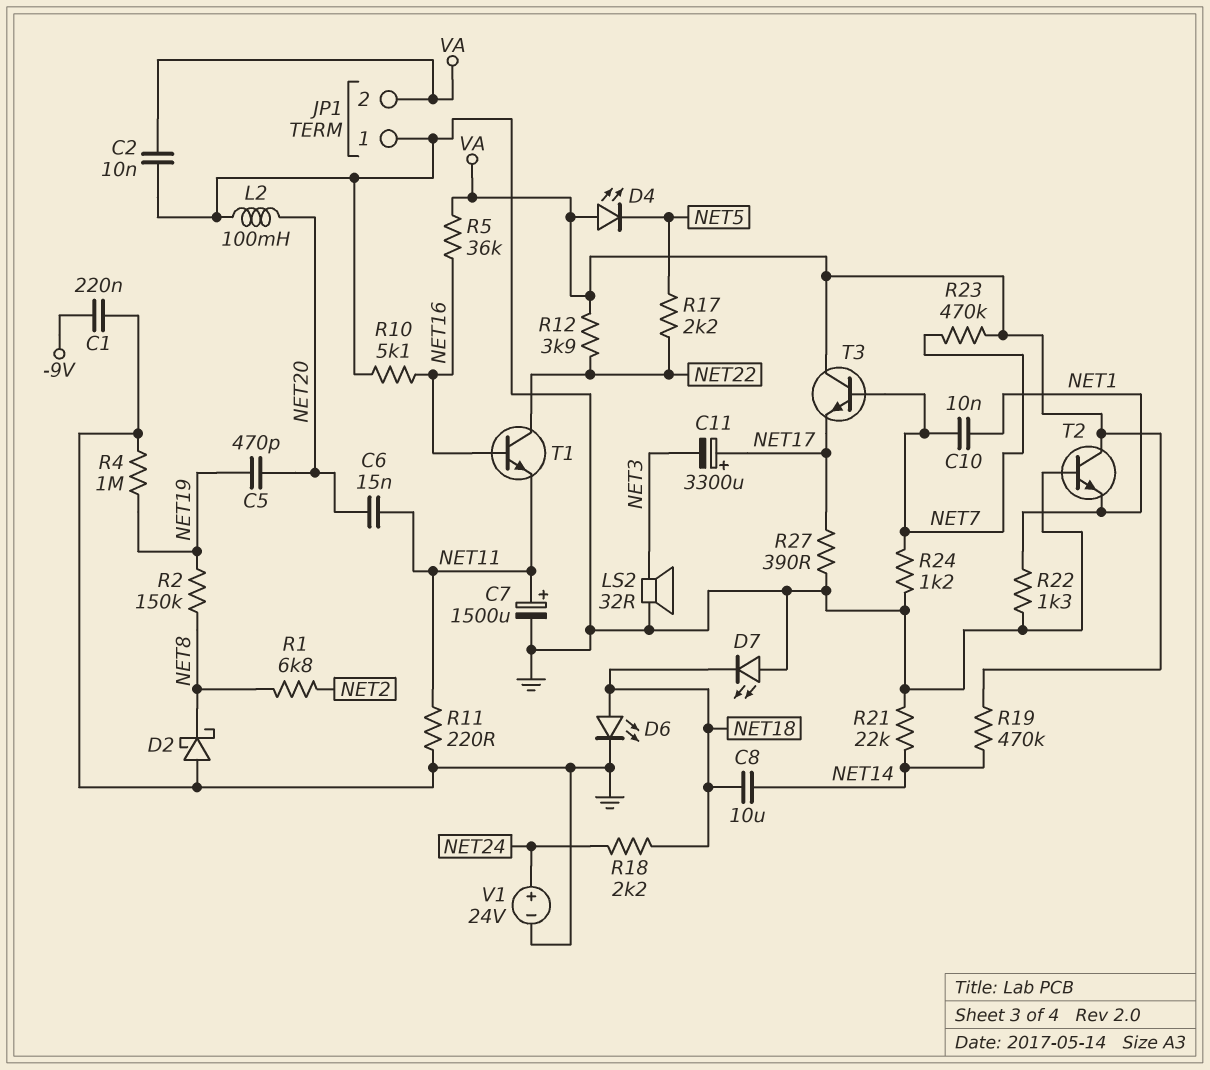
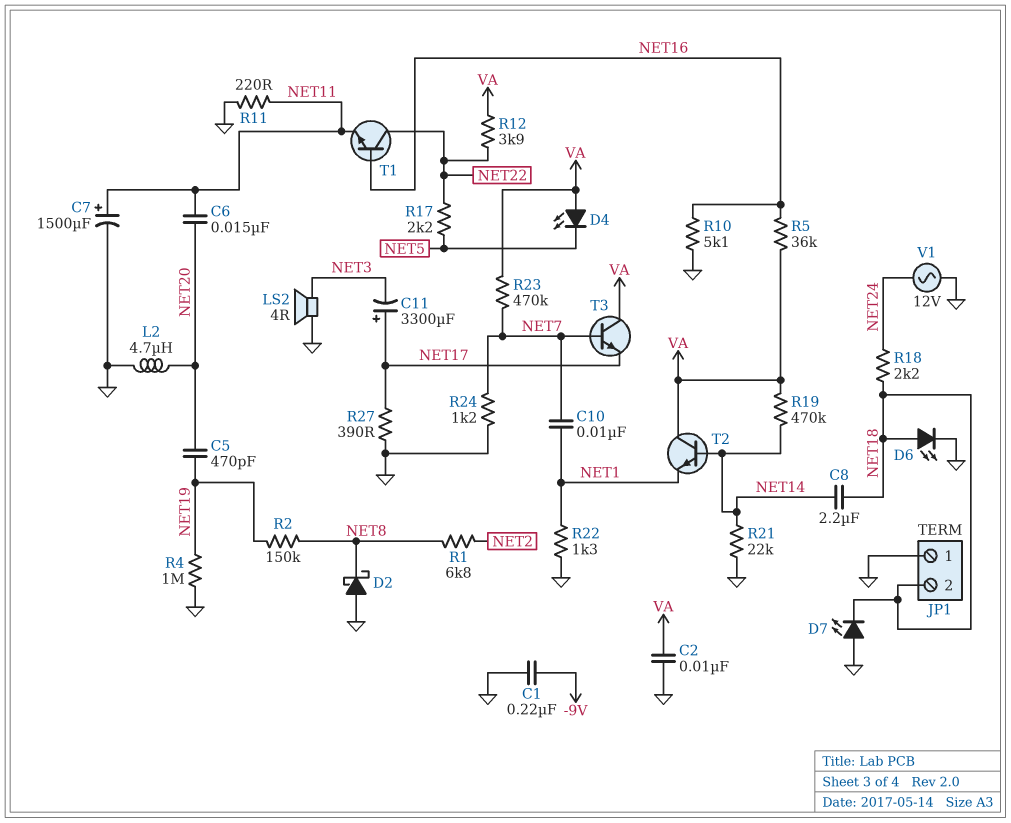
C8: 10uF (NET14, NET18) -> 2.2uF (NET14, NET18)
JP1 pin 2: VA -> NET18
L2: 100mH (GND, NET20) -> 4.7uH (GND, NET20)
LS2: speaker 32R (GND, NET3) -> speaker 4R (GND, NET3)
T2: NPN (B GND, C VA, E NET1) -> NPN (B NET14, C VA, E NET1)
V1: 24V (plus NET24, minus GND) -> AC 12V (GND, NET24)

